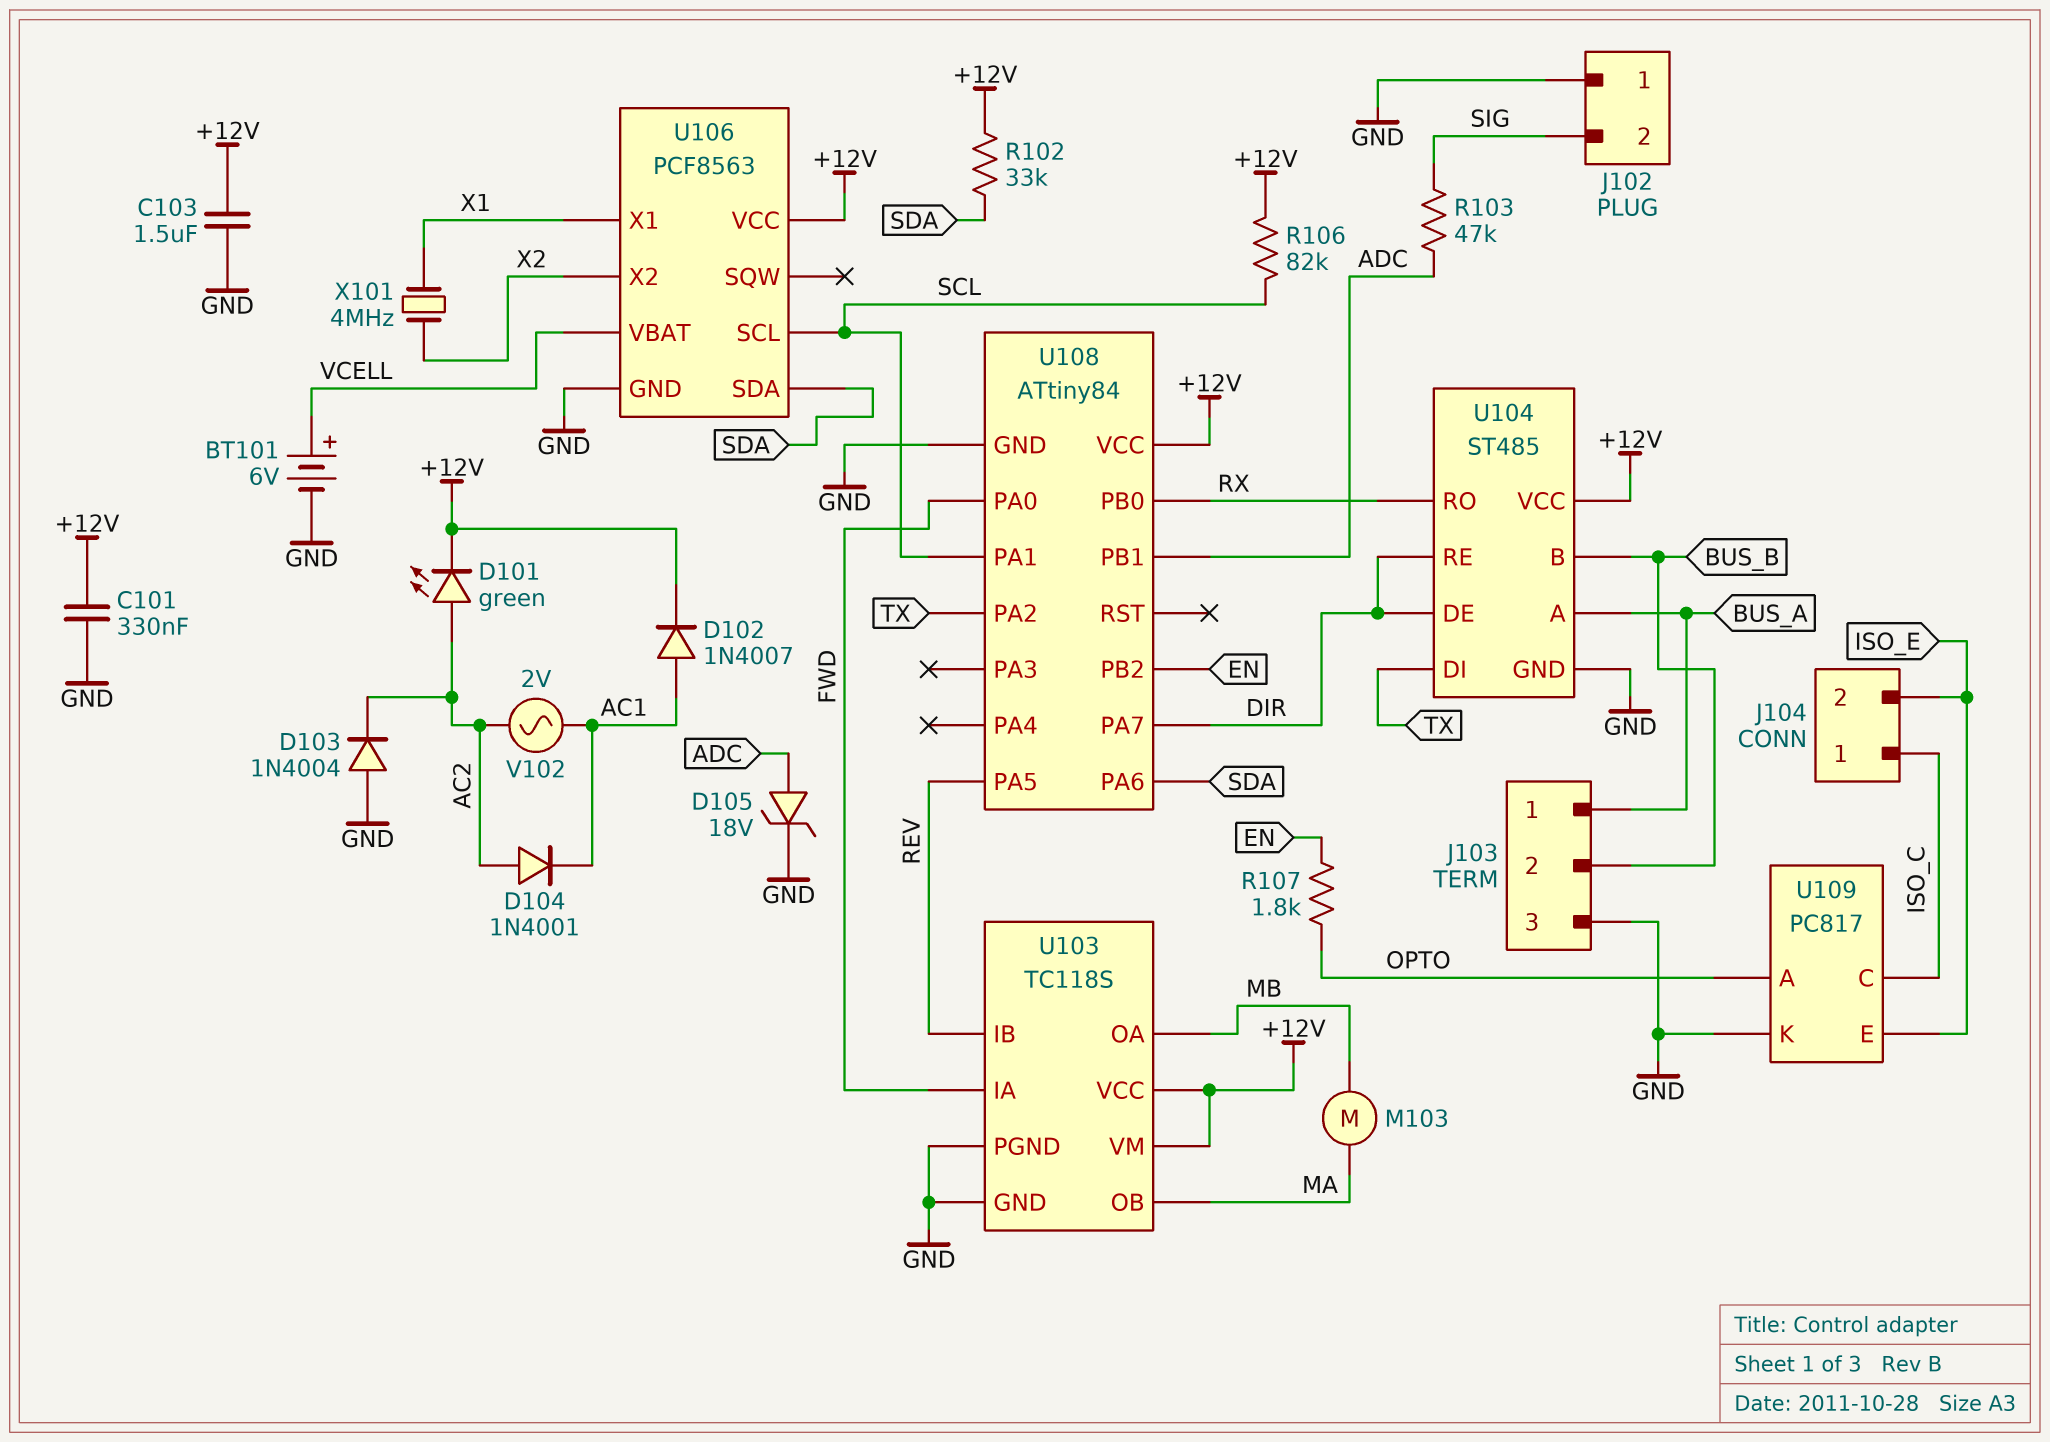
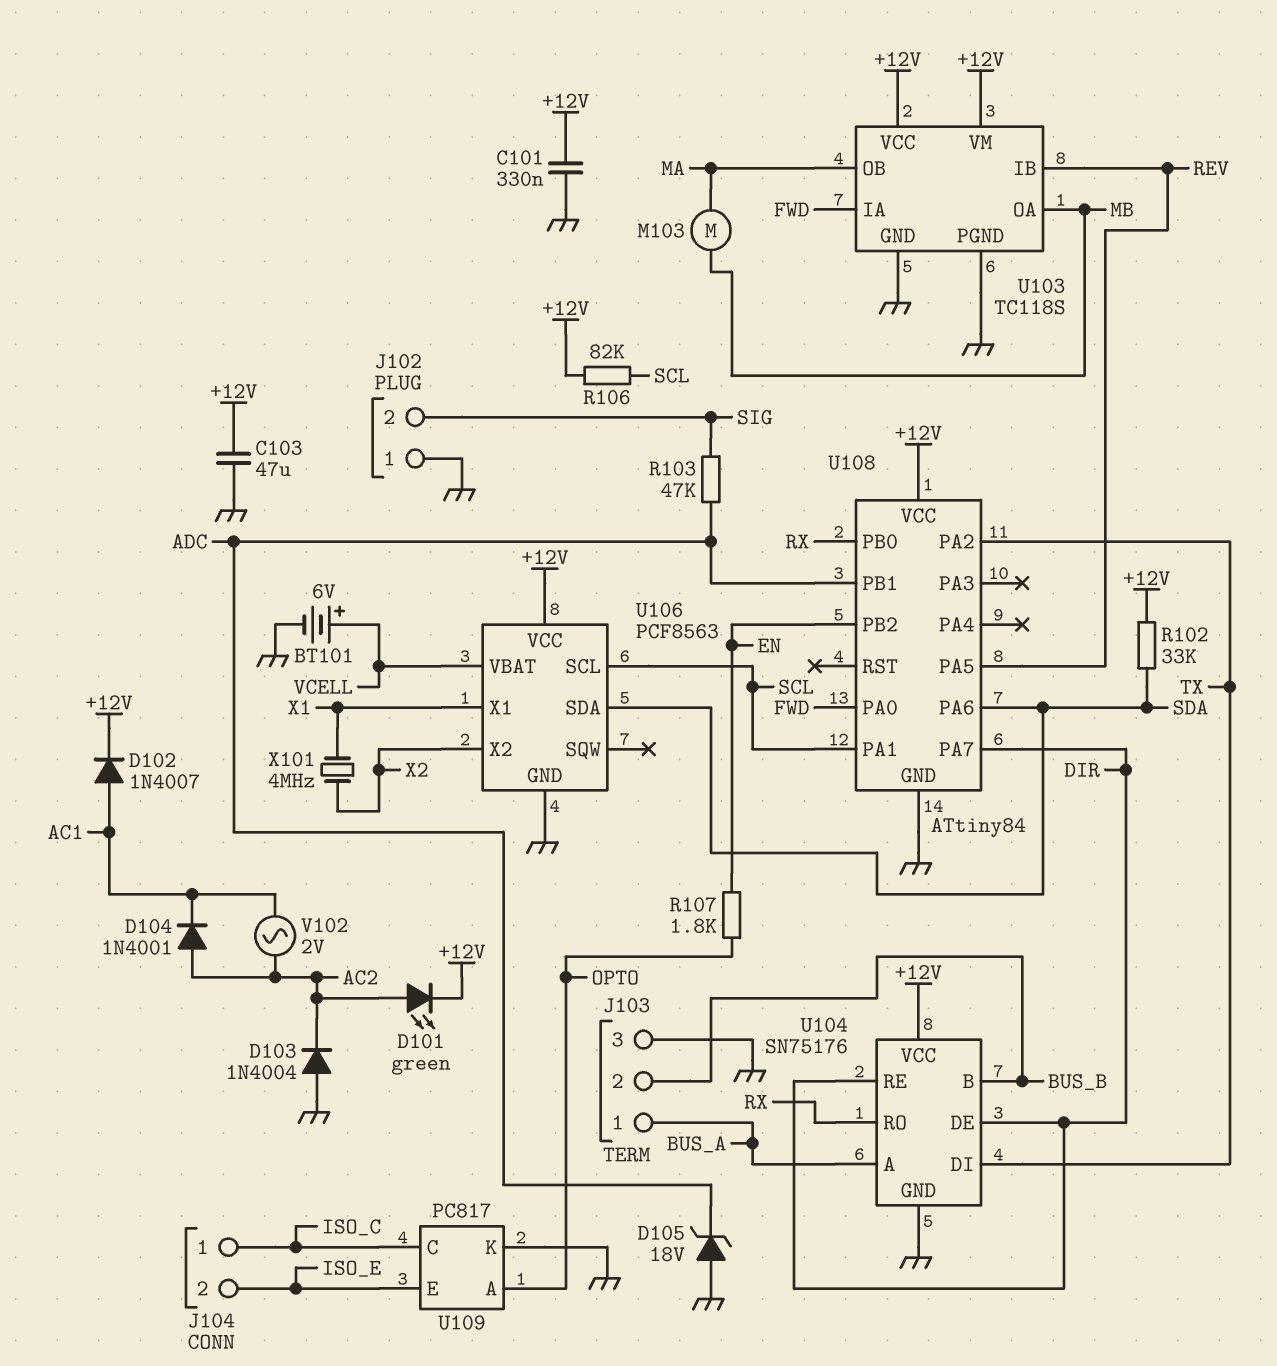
C103: 1.5uF (+12V, GND) -> 47uF (+12V, GND)
D105: zener 18V (A ADC, K GND) -> zener 18V (A GND, K ADC)
U104: ST485 -> SN75176

